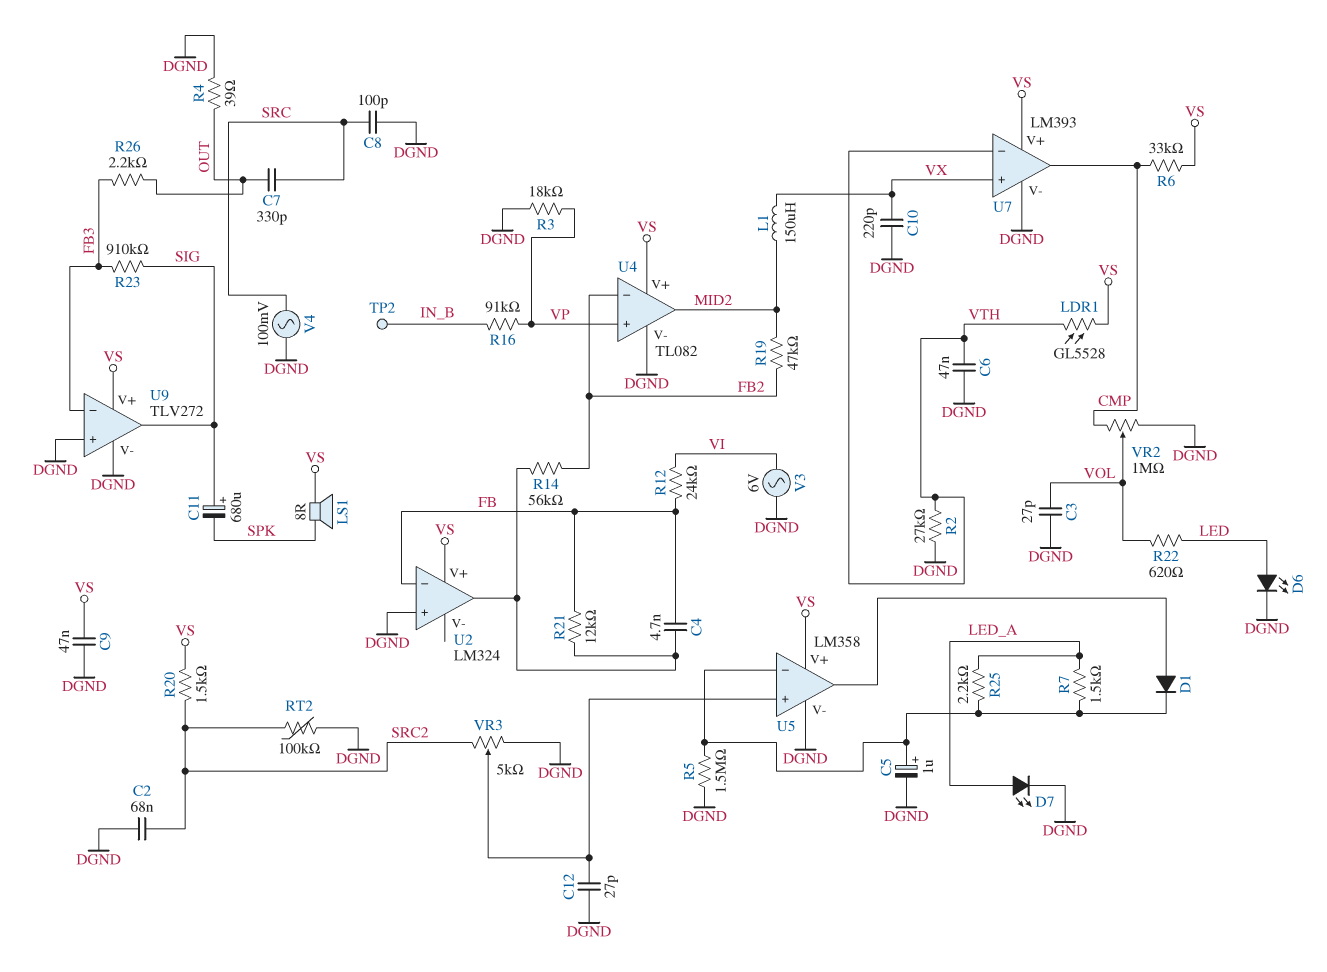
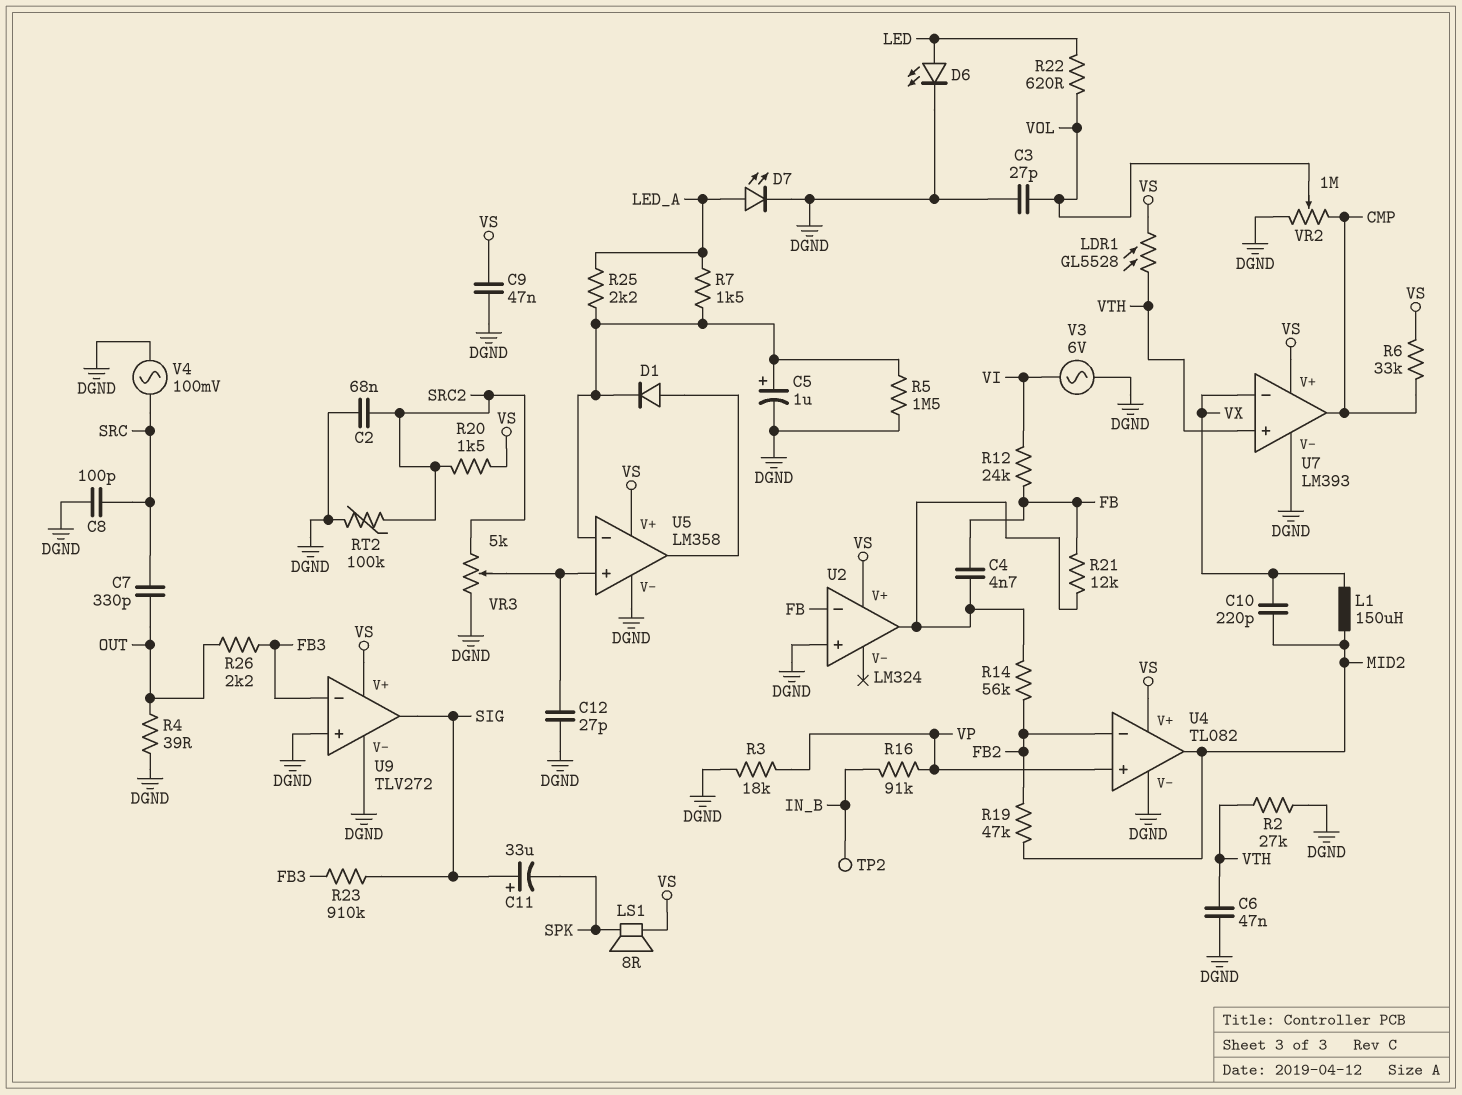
C10: 220pF (DGND, VX) -> 220pF (MID2, VX)
C11: 680uF (plus SIG, minus SPK) -> 33uF (plus SIG, minus SPK)
U7 pin in+: VX -> VTH
U7 pin in-: VTH -> VX

